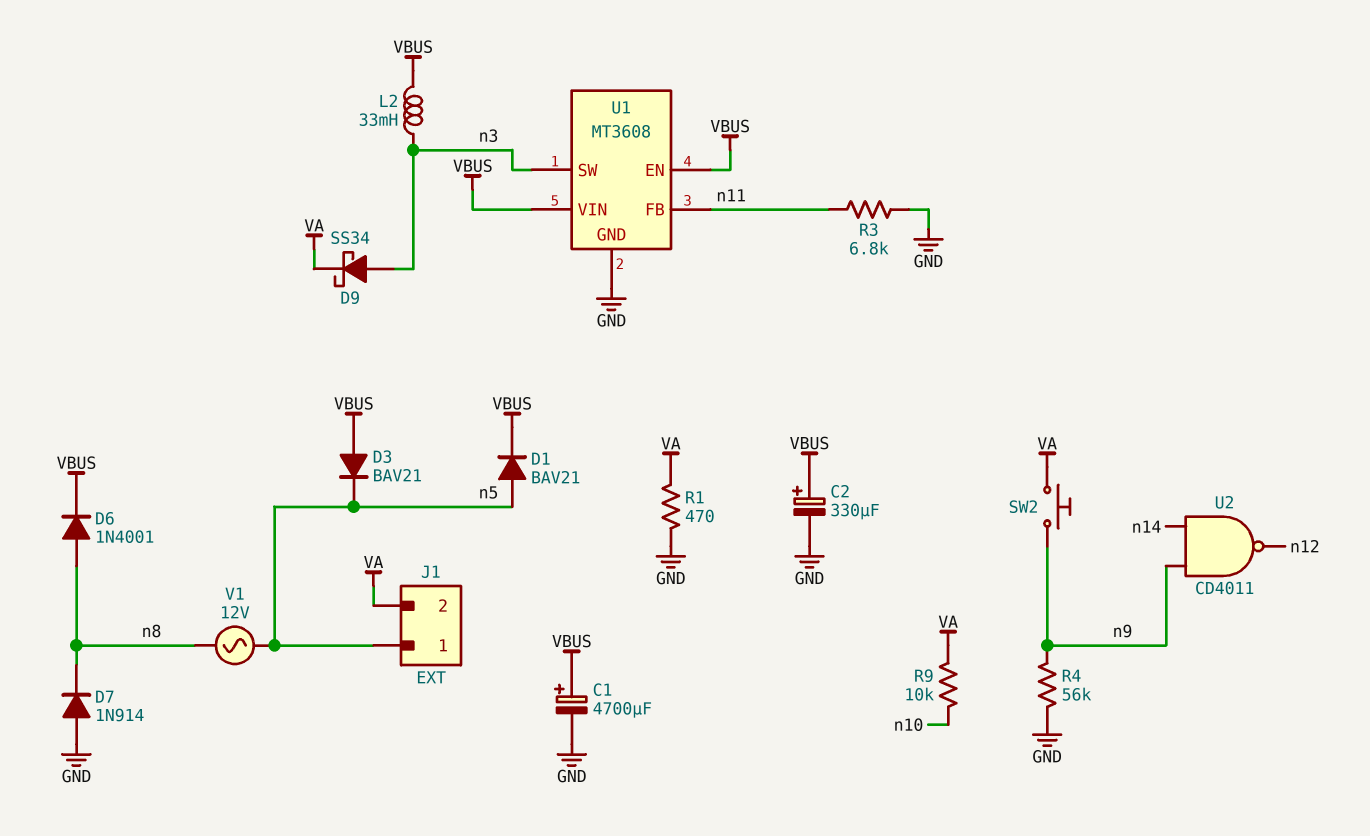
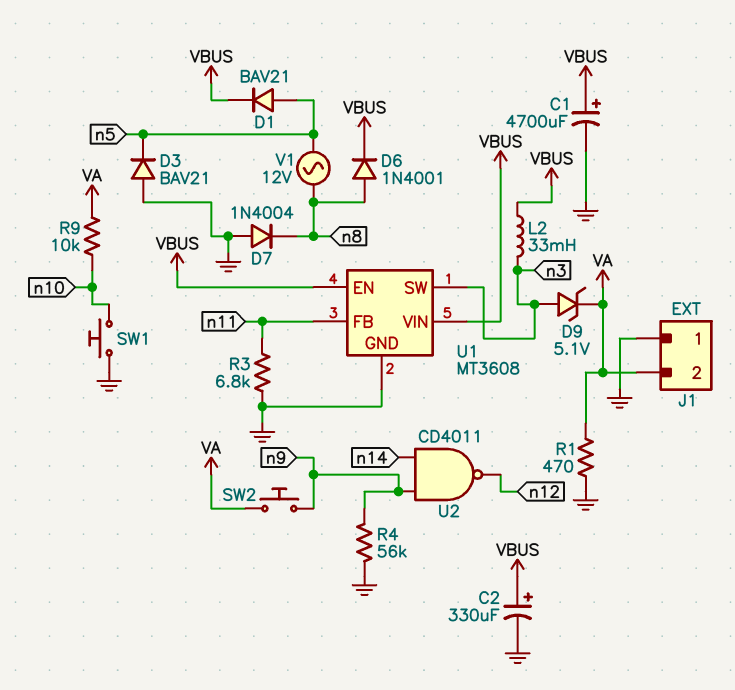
D3: diode BAV21 (A VBUS, K n5) -> diode BAV21 (A GND, K n5)
D7: diode 1N914 (A GND, K n8) -> diode 1N4004 (A GND, K n8)
D9: schottky SS34 (A n3, K VA) -> zener 5.1V (A n3, K VA)
J1 pin 1: n5 -> GND
SW1: none -> button (GND, n10)

